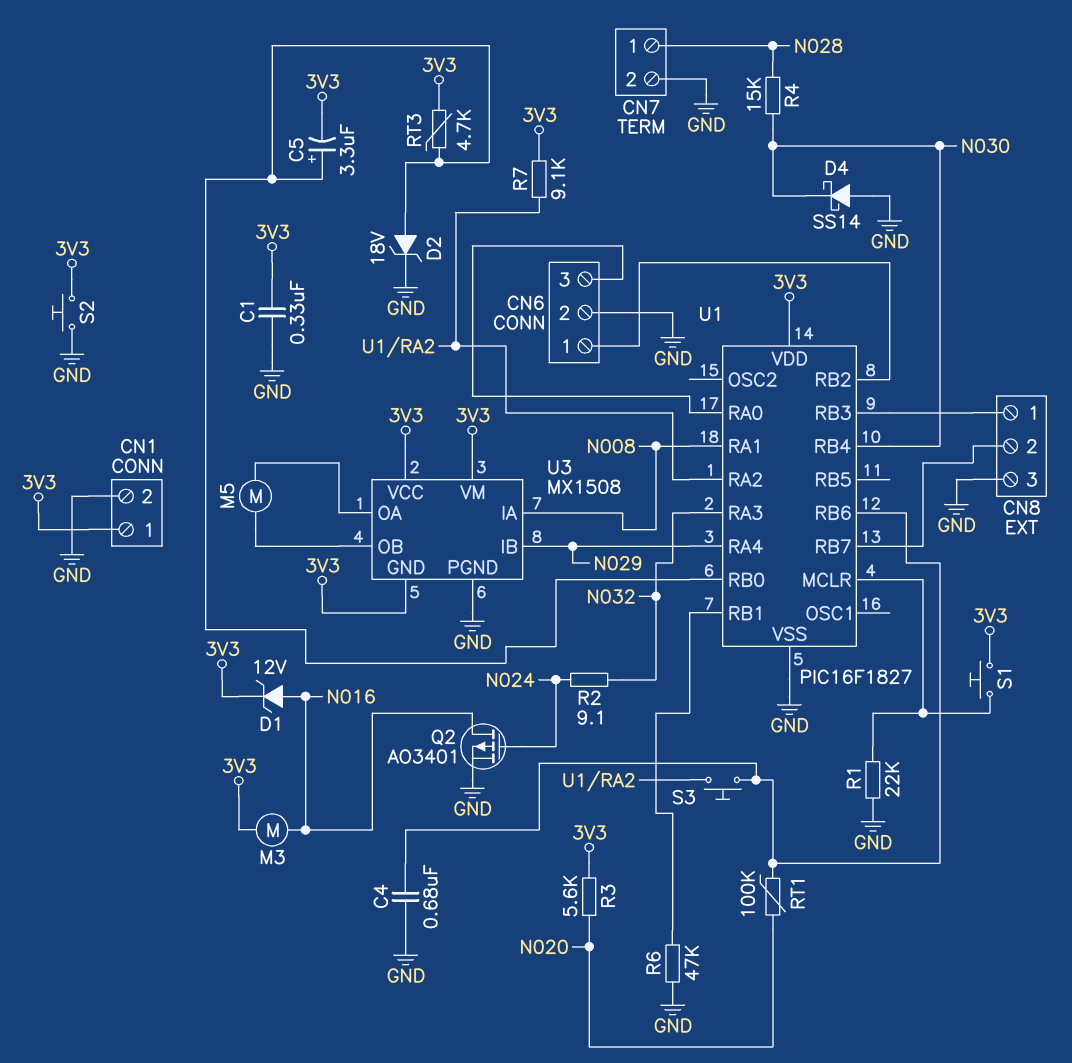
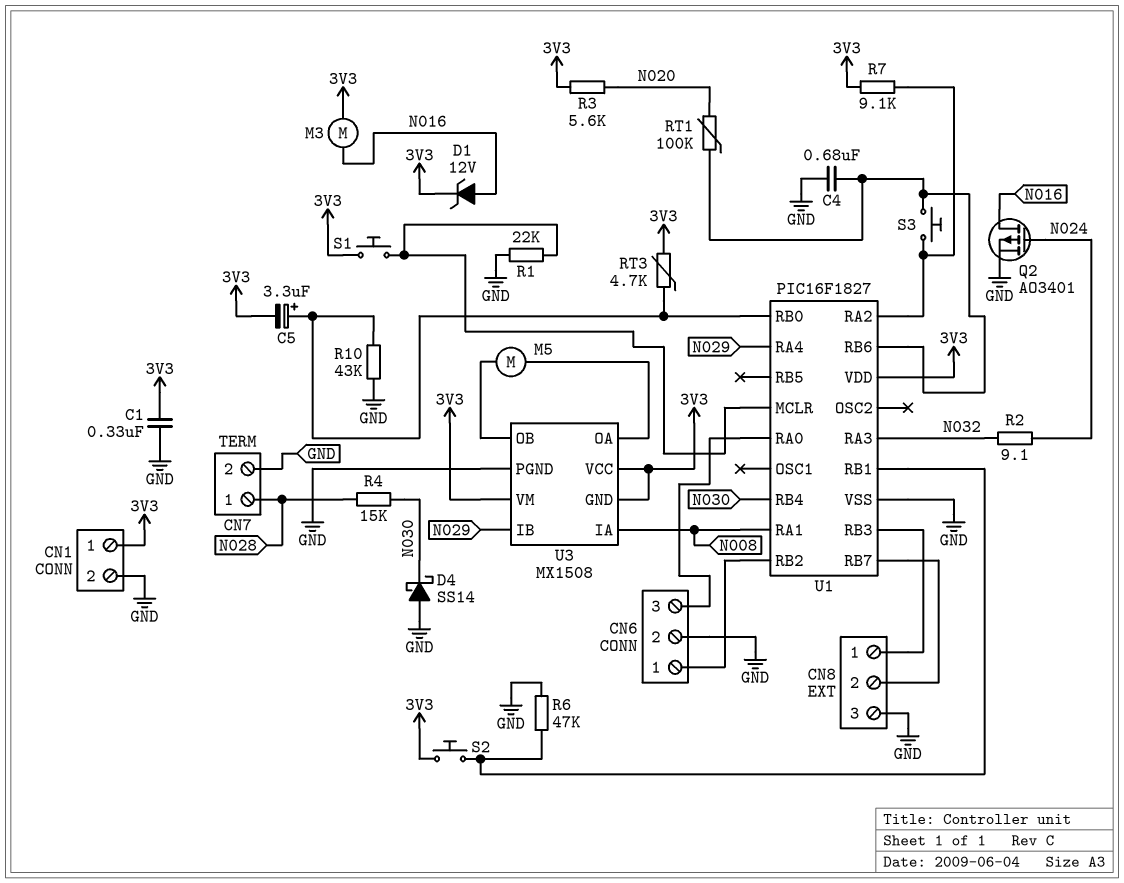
D2: zener 18V (A U1/RB0, K GND) -> none
R10: none -> 43k (GND, U1/RB0)
S2: button (3V3, GND) -> button (3V3, U1/RB1)

